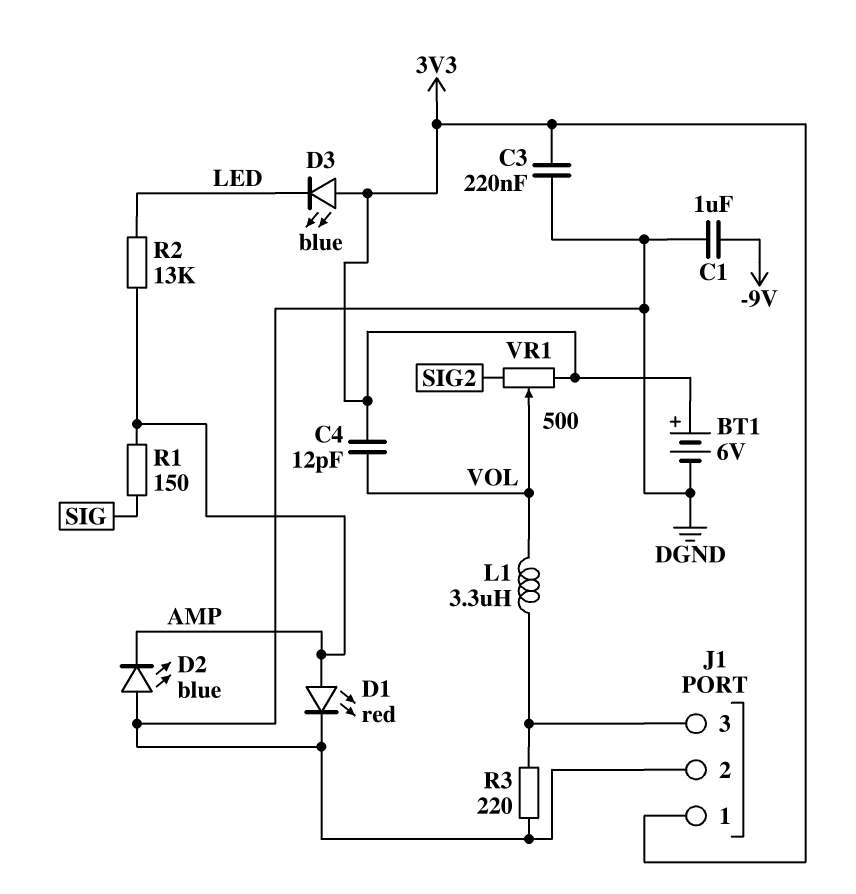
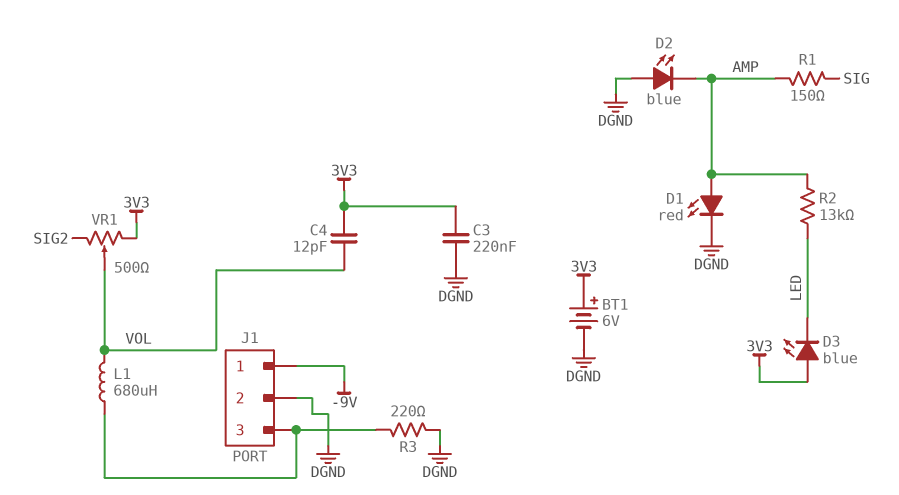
C1: 1uF (-9V, DGND) -> none
J1 pin 1: 3V3 -> -9V
L1: 3.3uH (J1/3, VOL) -> 680uH (J1/3, VOL)

